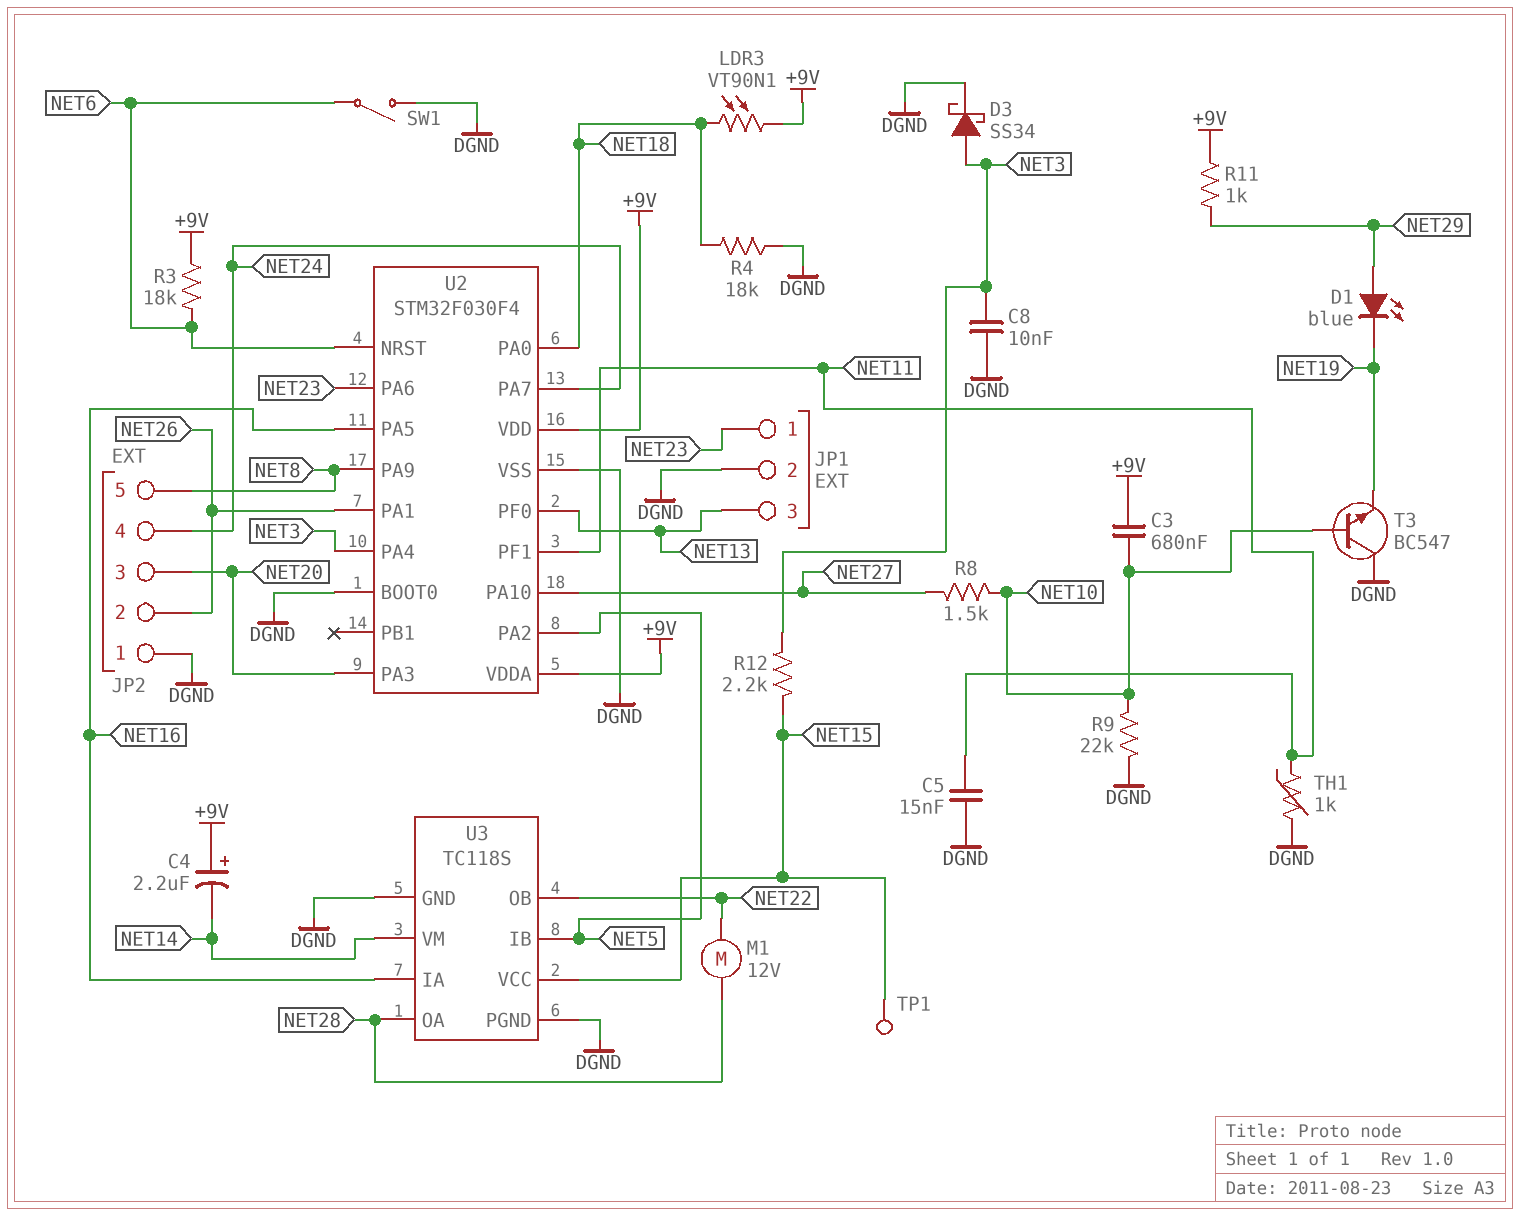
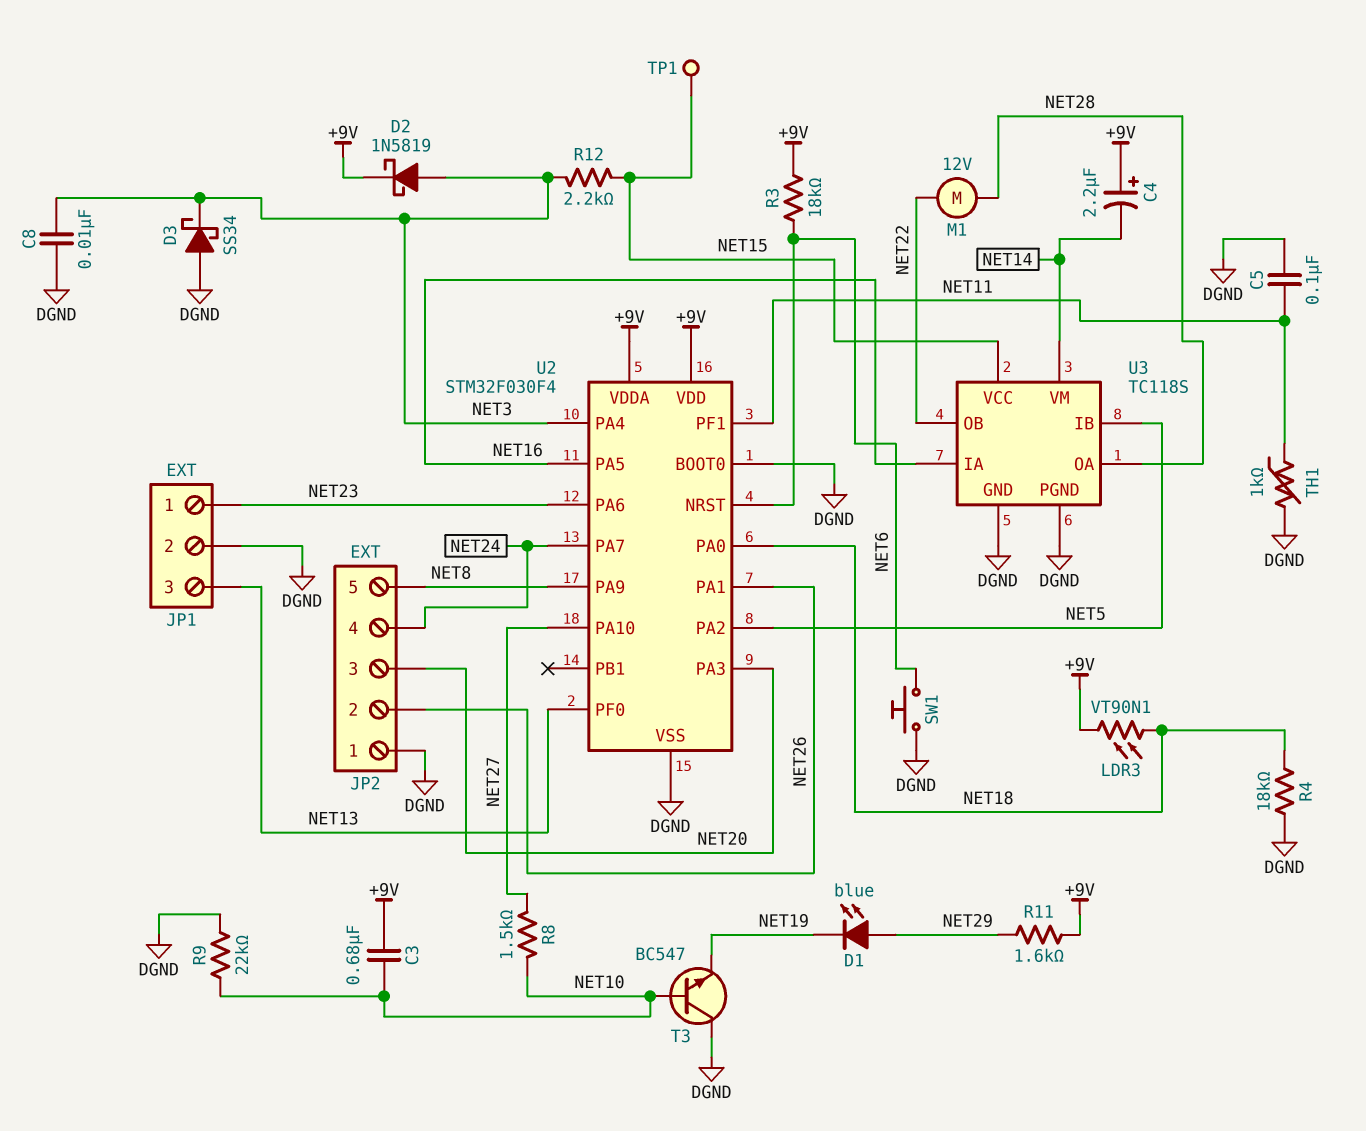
C5: 15nF (DGND, NET11) -> 100nF (DGND, NET11)
D2: none -> schottky 1N5819 (A NET3, K +9V)
D3: schottky SS34 (A NET3, K DGND) -> schottky SS34 (A DGND, K NET3)
R11: 1k (+9V, NET29) -> 1.6k (+9V, NET29)
SW1: switch (DGND, NET6) -> button (DGND, NET6)

